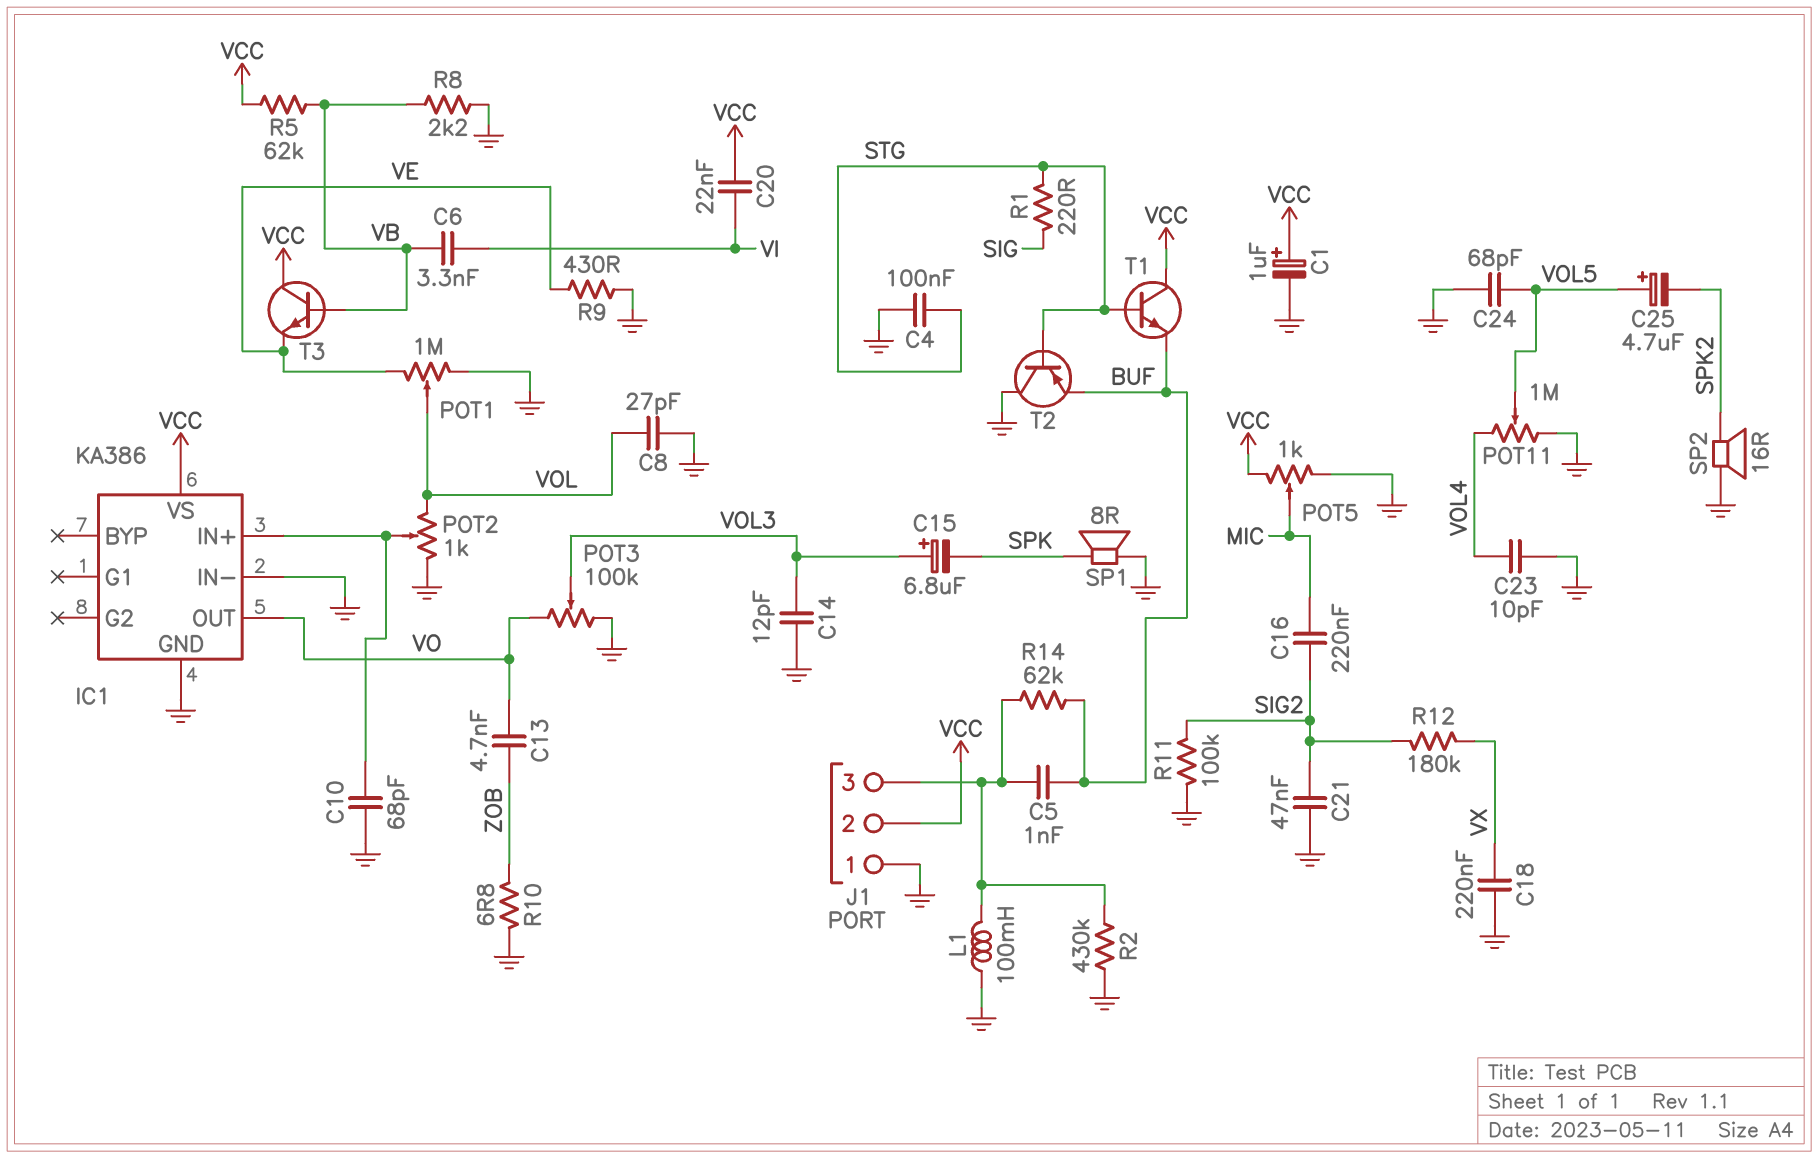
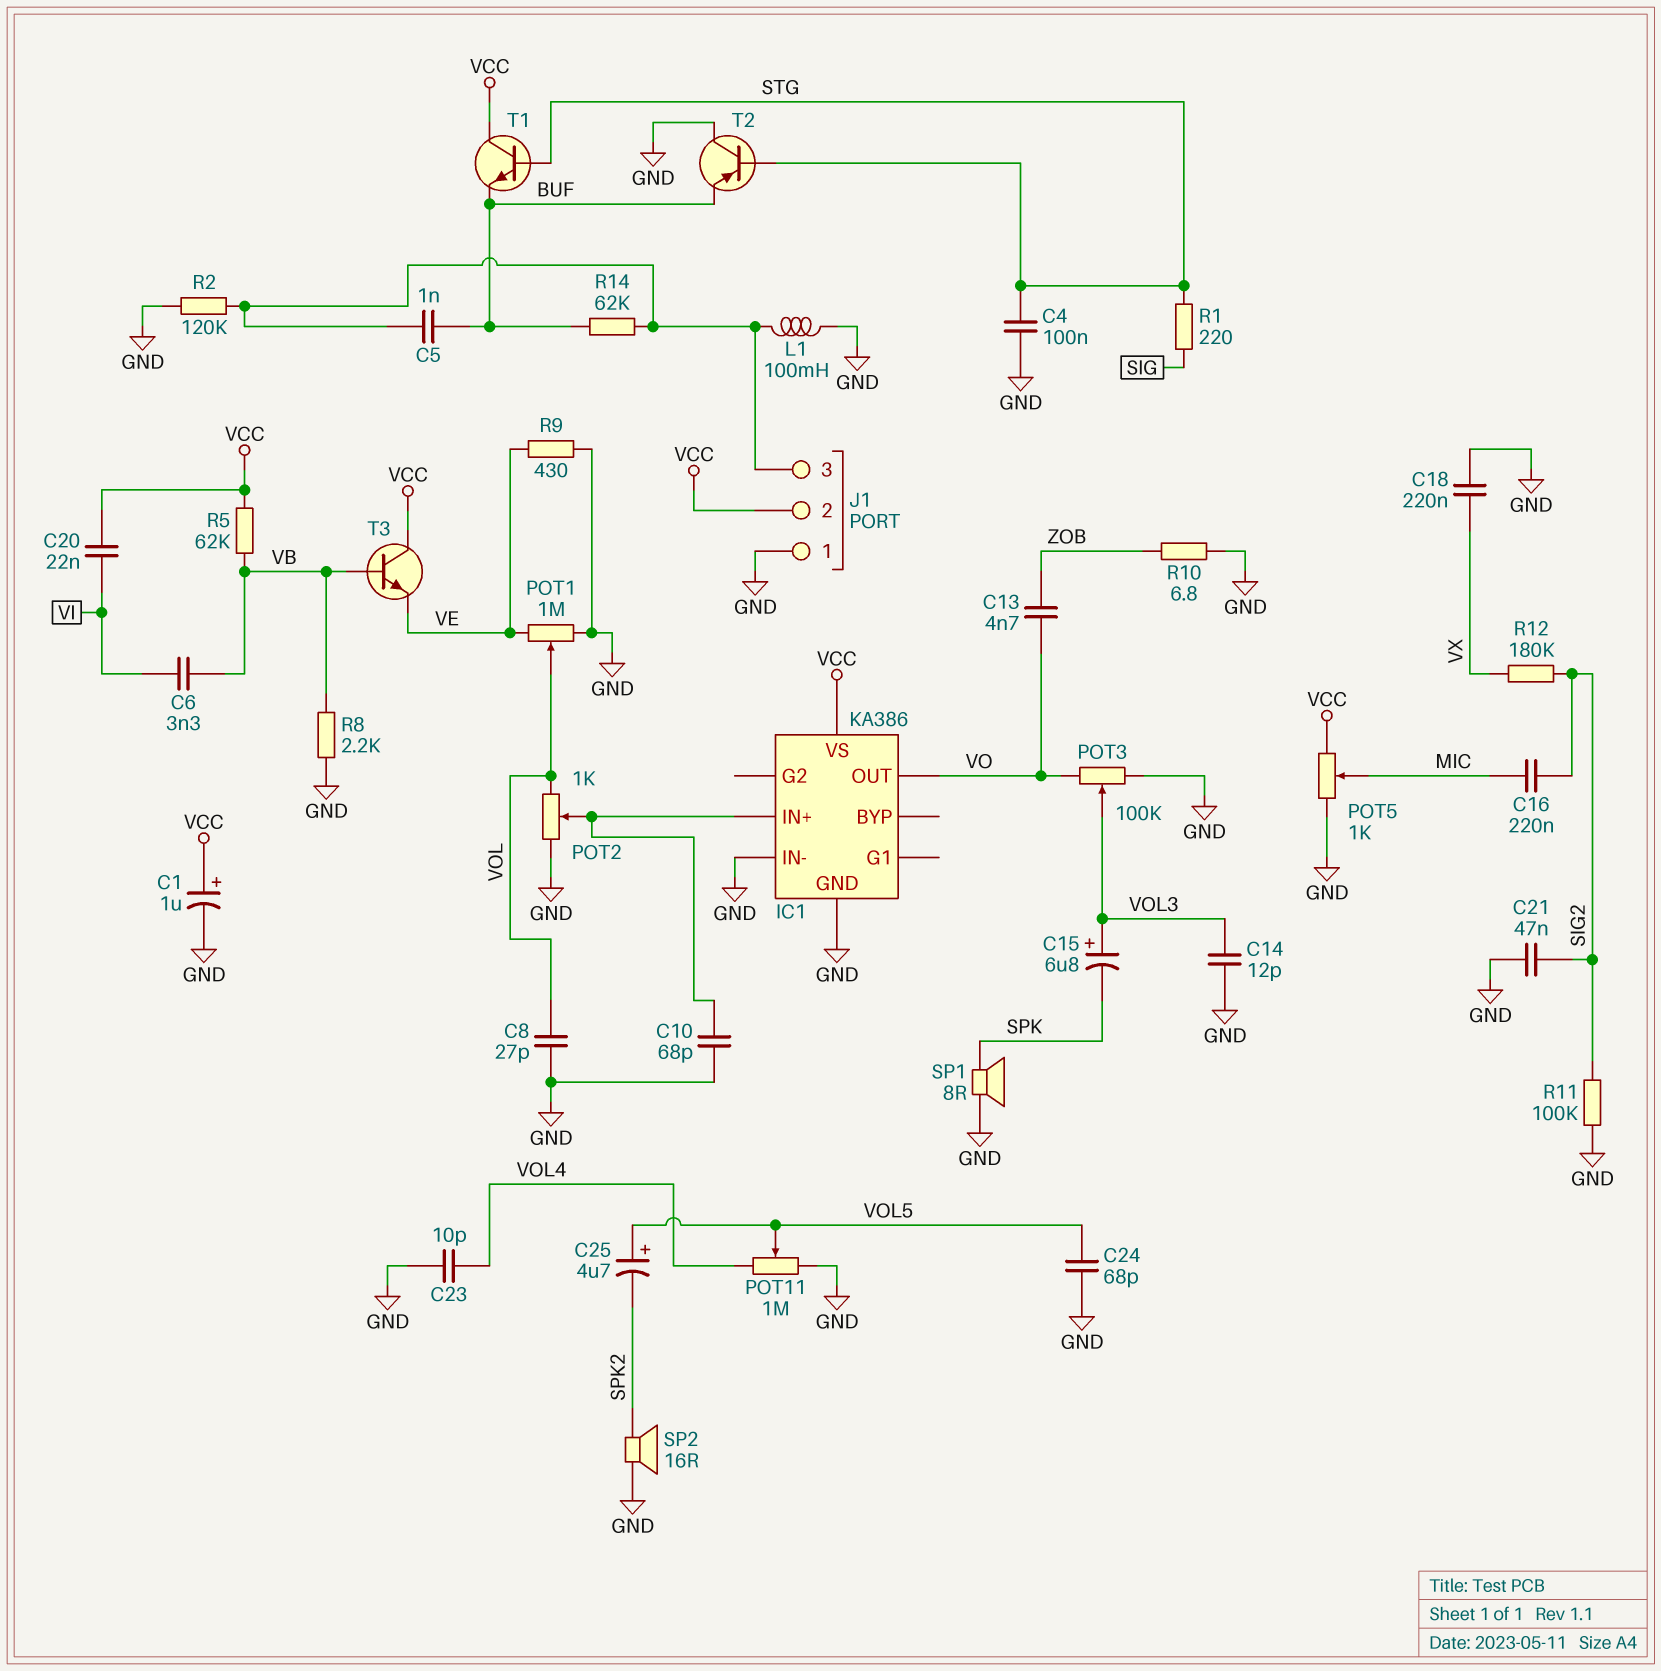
R2: 430k (GND, J1/3) -> 120k (GND, J1/3)

